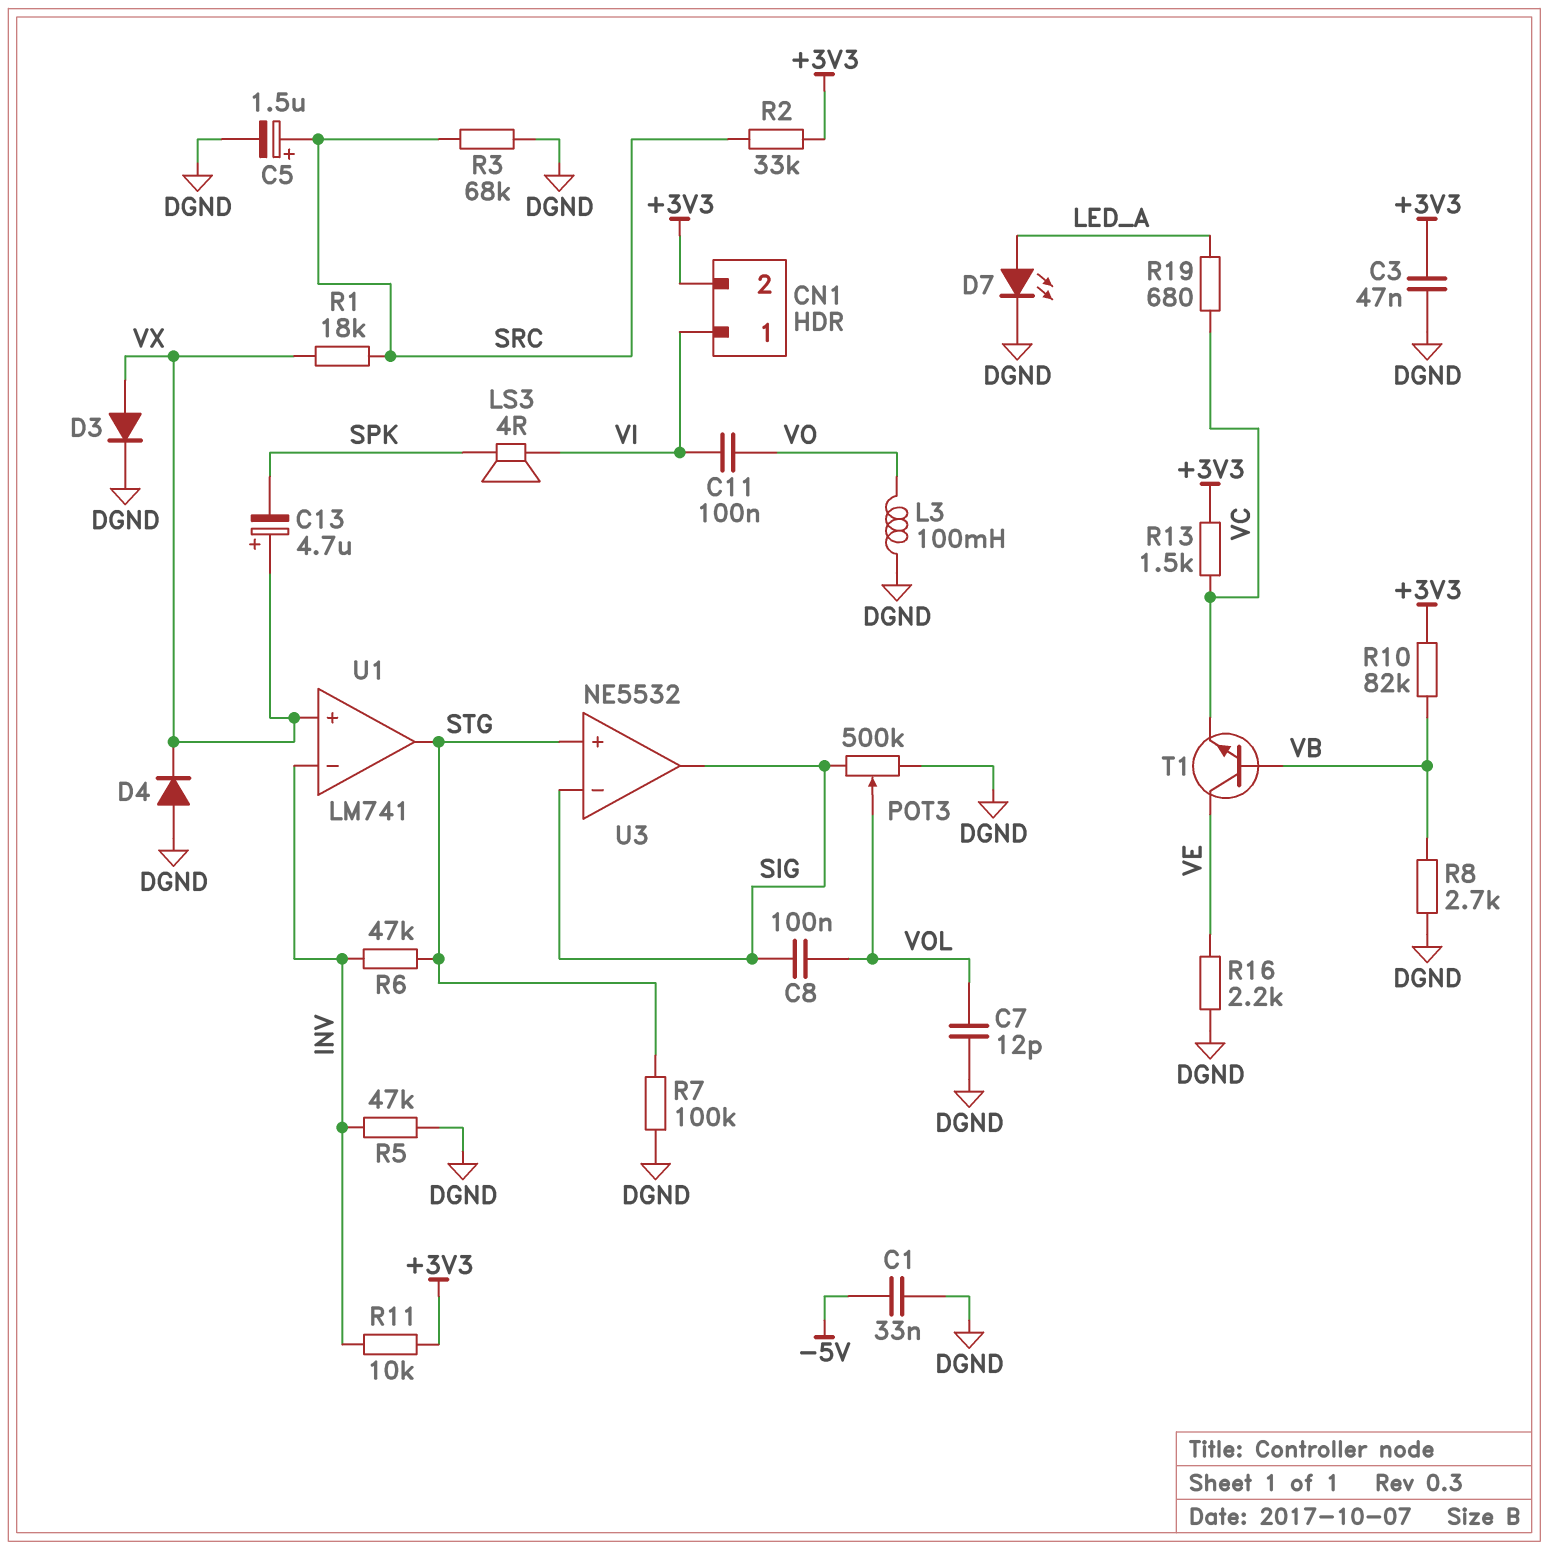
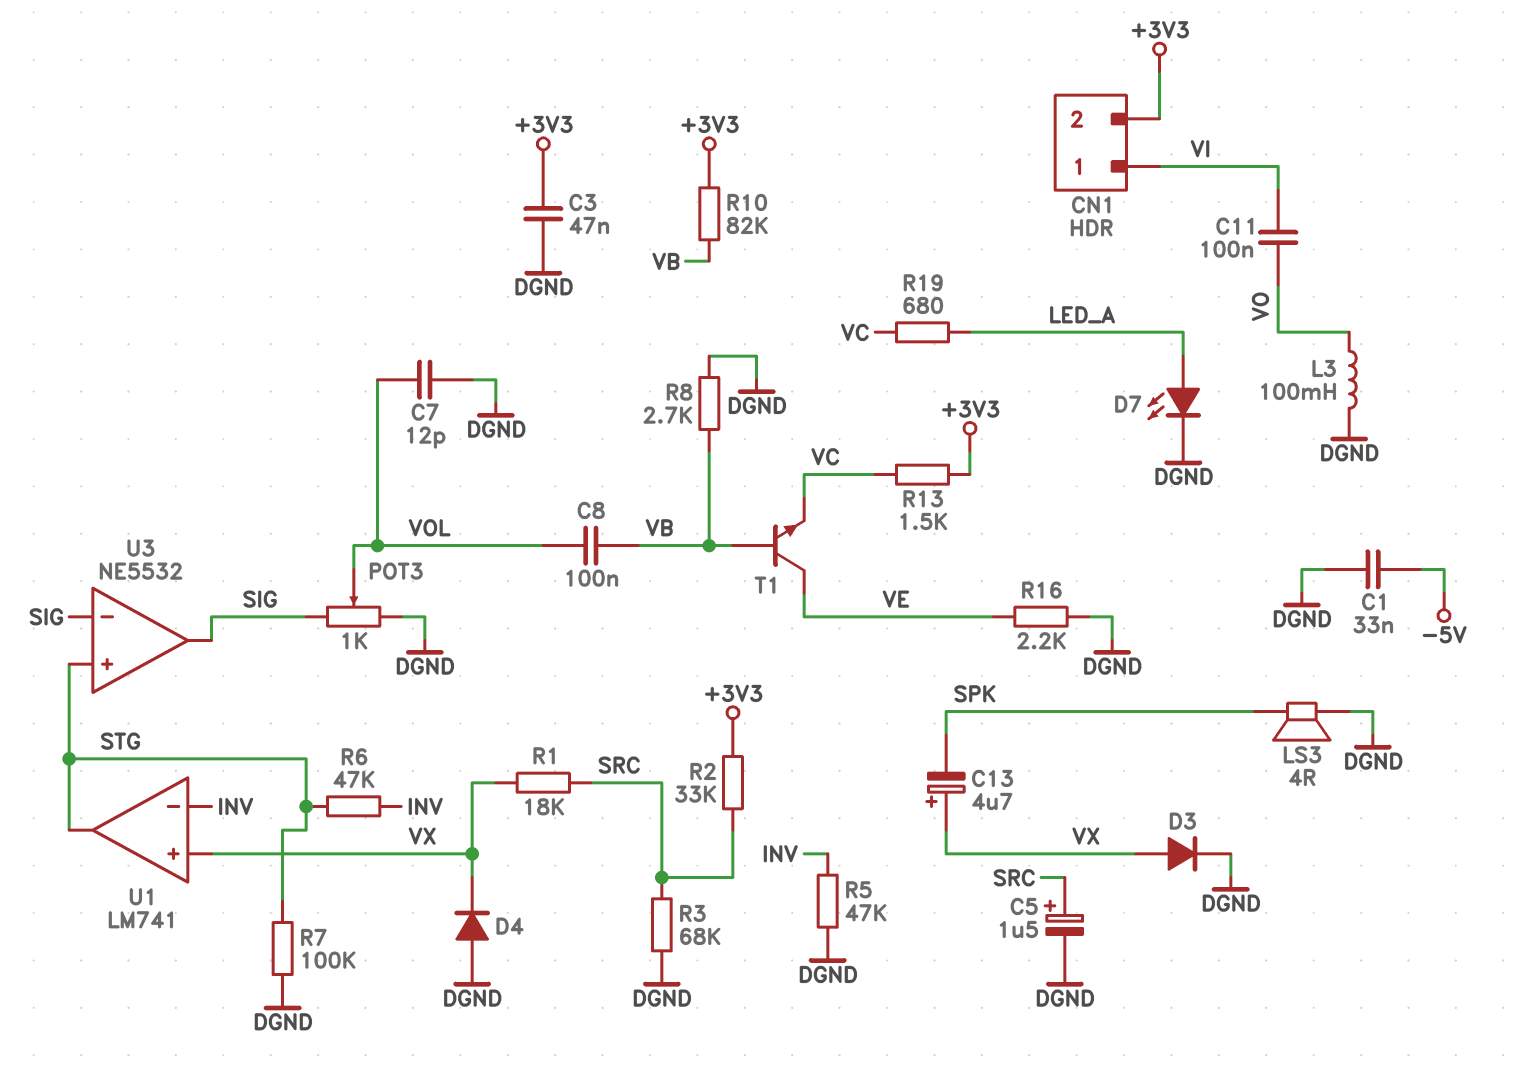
C8: 100nF (SIG, VOL) -> 100nF (VB, VOL)
LS3: speaker 4R (SPK, VI) -> speaker 4R (DGND, SPK)
POT3: 500k (DGND, SIG, wiper VOL) -> 1k (DGND, SIG, wiper VOL)
R11: 10k (+3V3, INV) -> none

